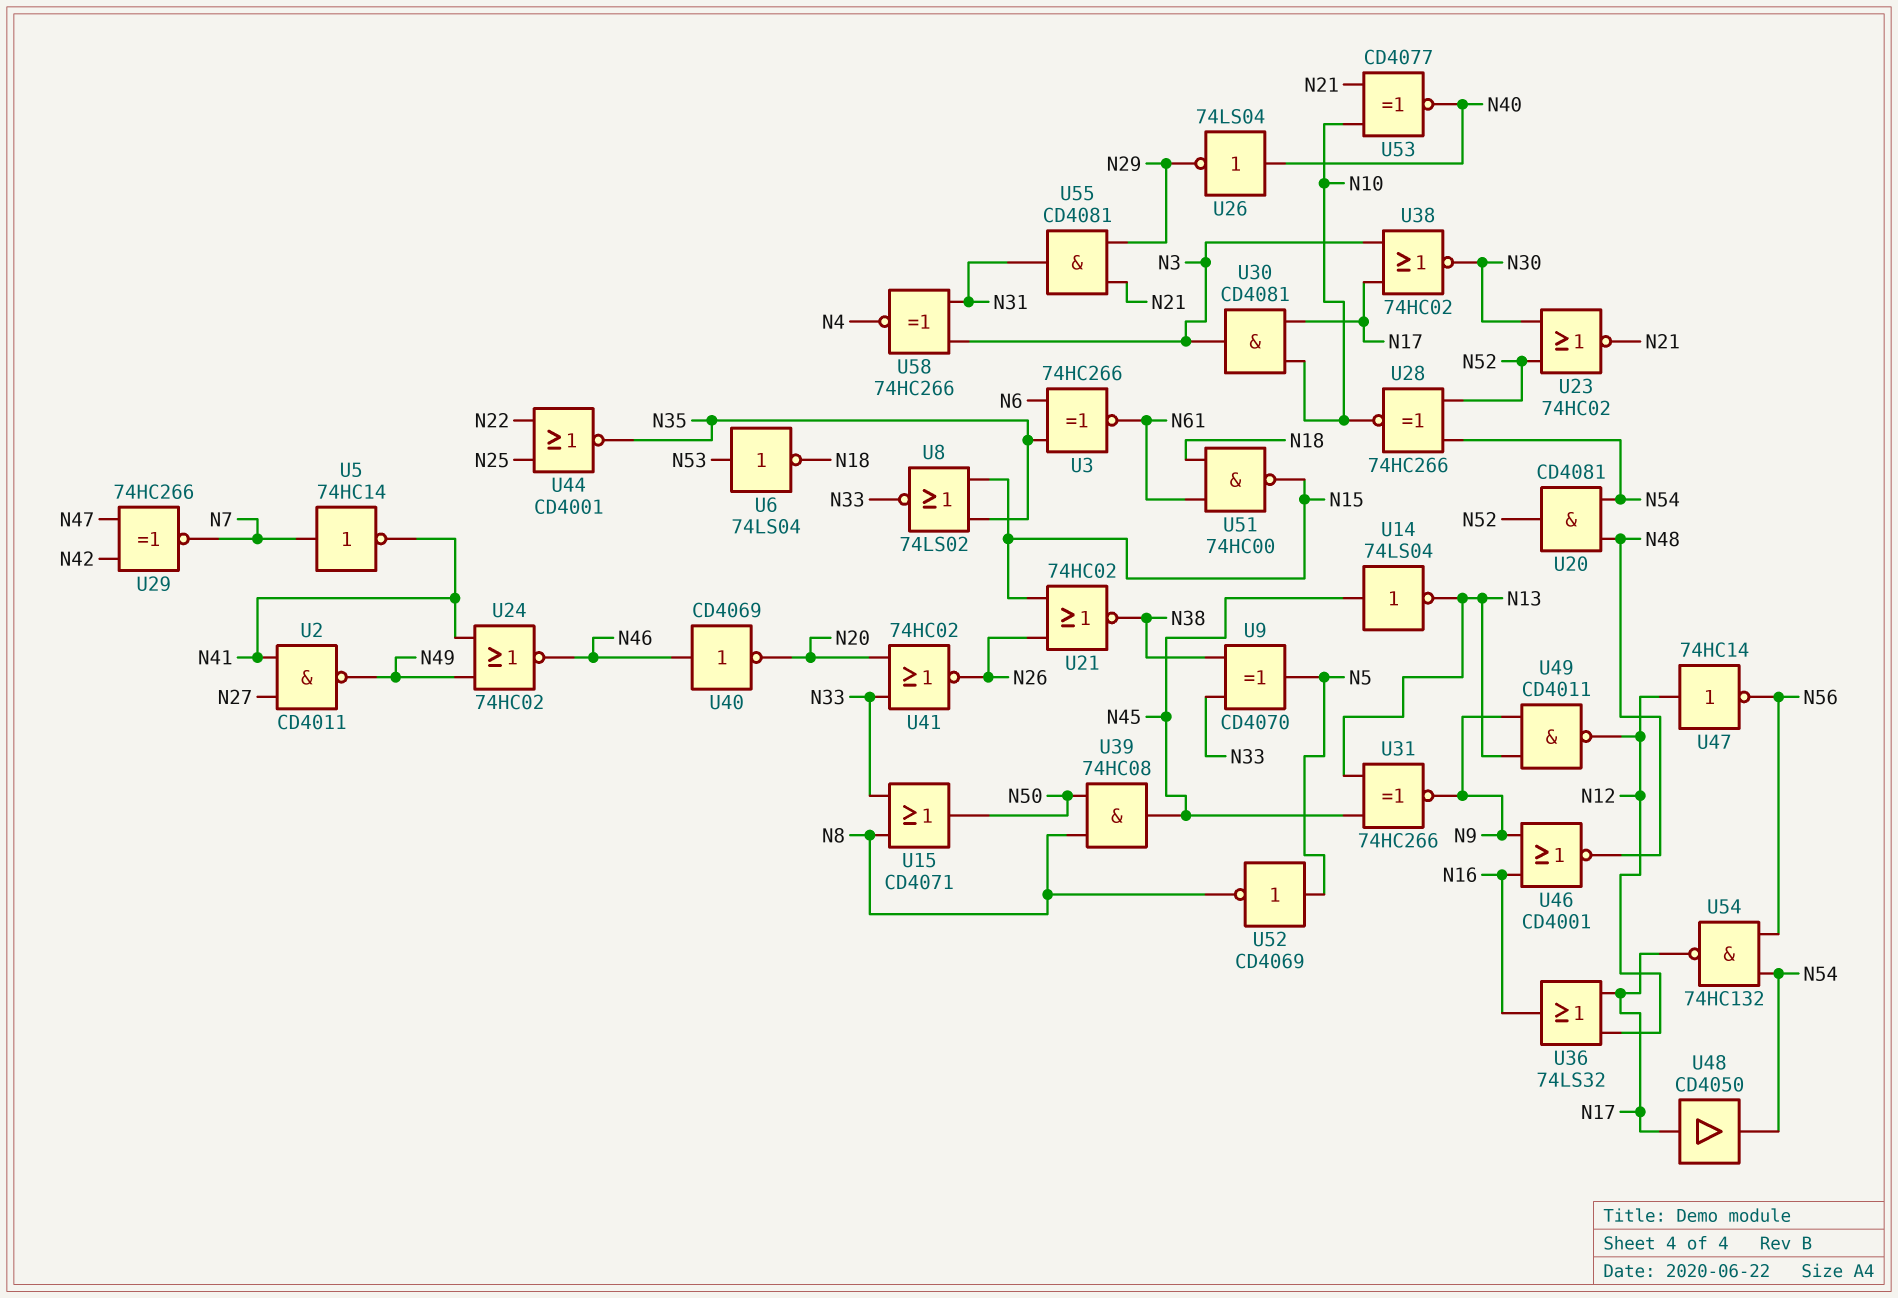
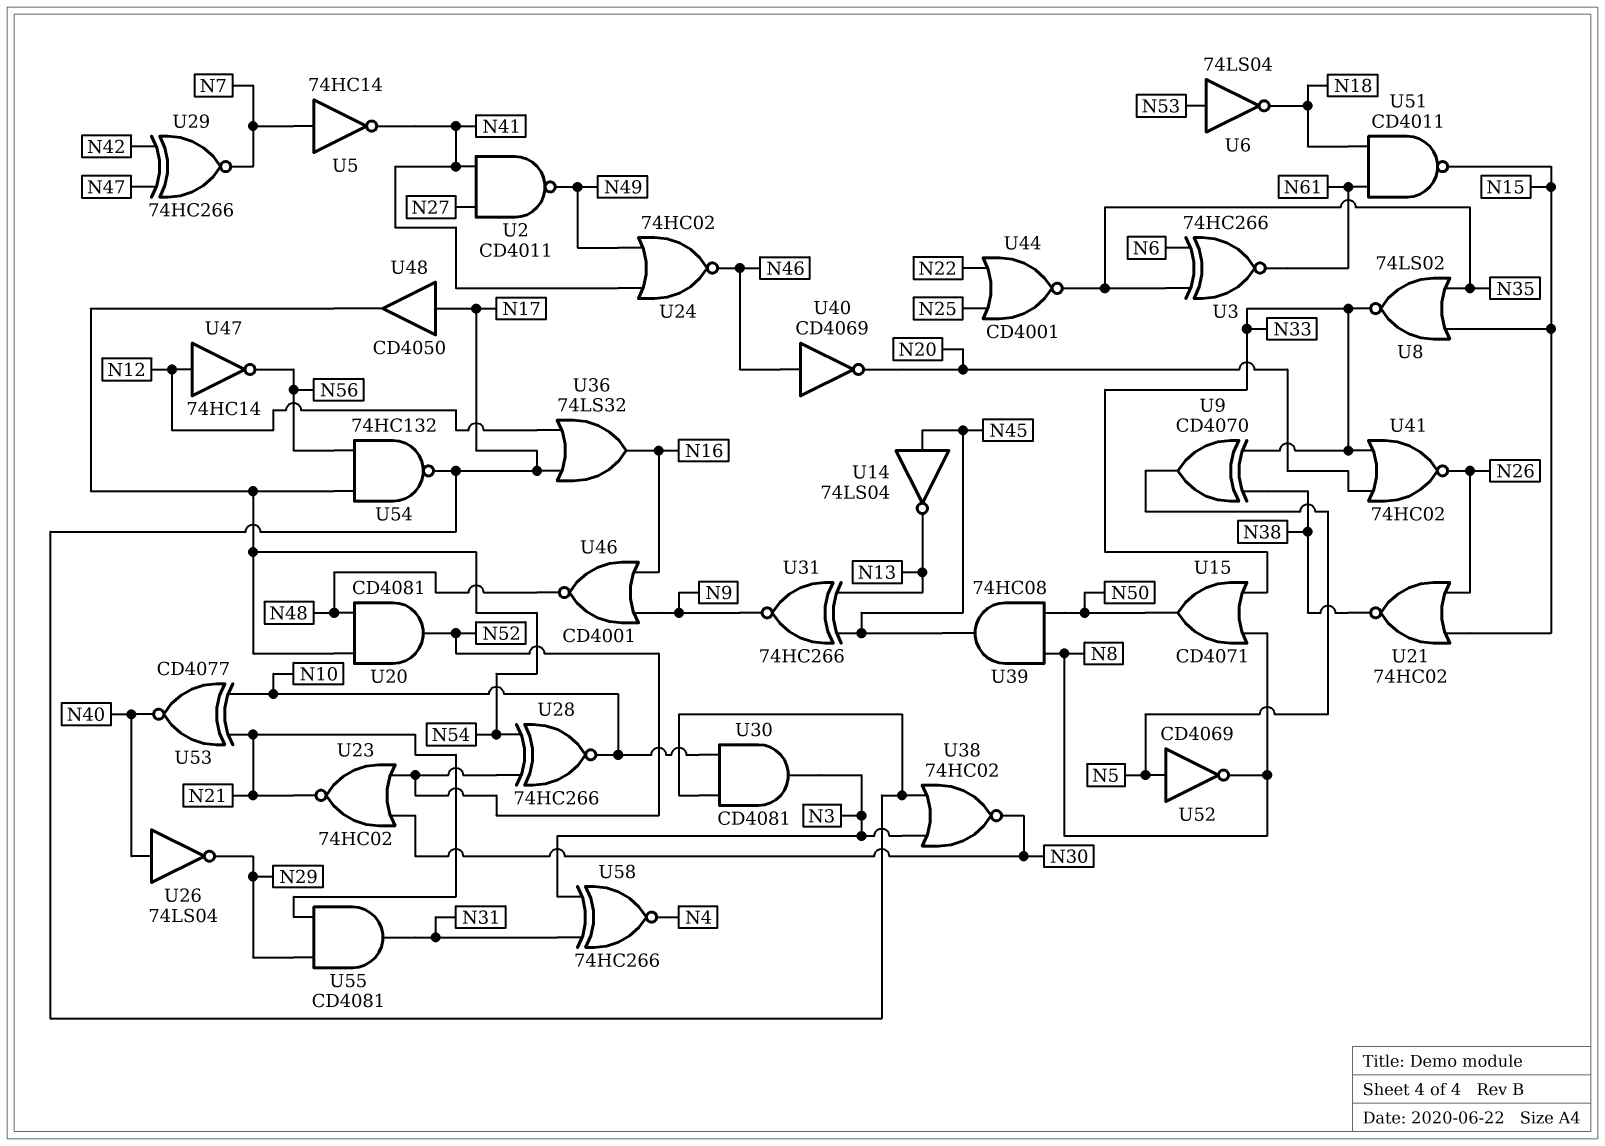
U49: NAND CD4011 (in N9, in N13, out N12) -> none
U51: NAND 74HC00 (in N18, in N61, out N15) -> NAND CD4011 (in N18, in N61, out N15)

